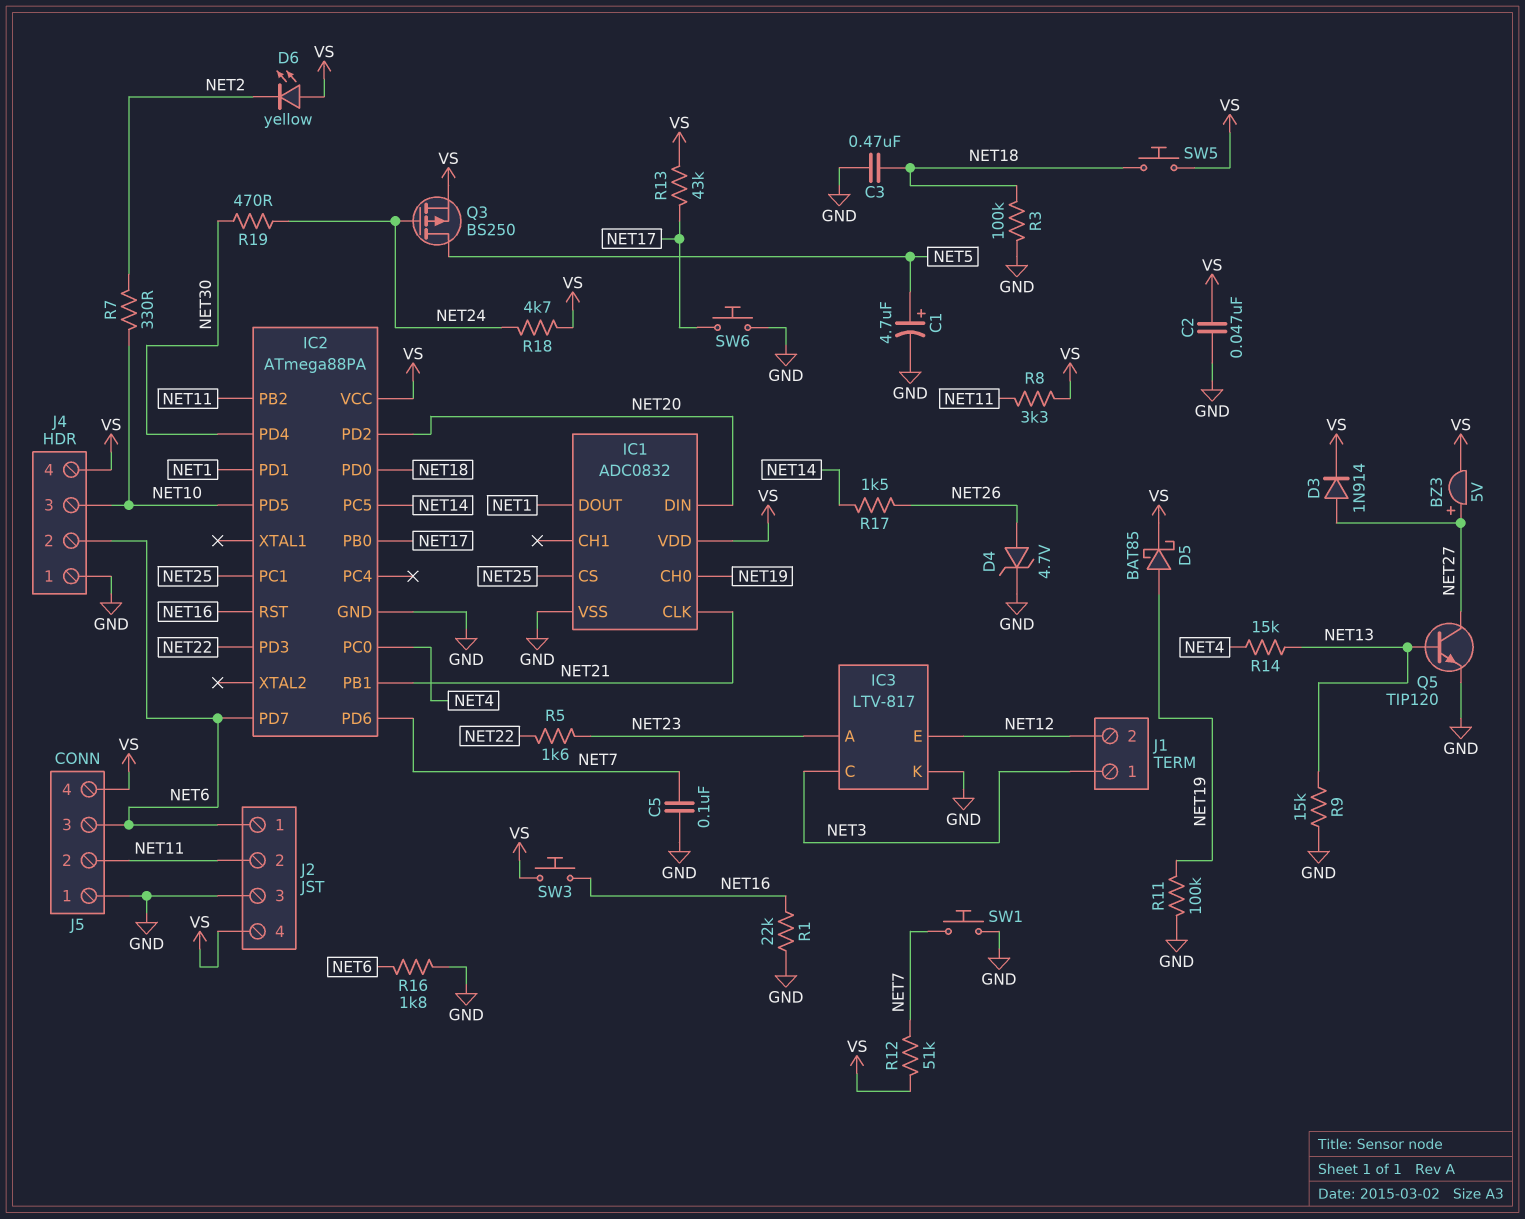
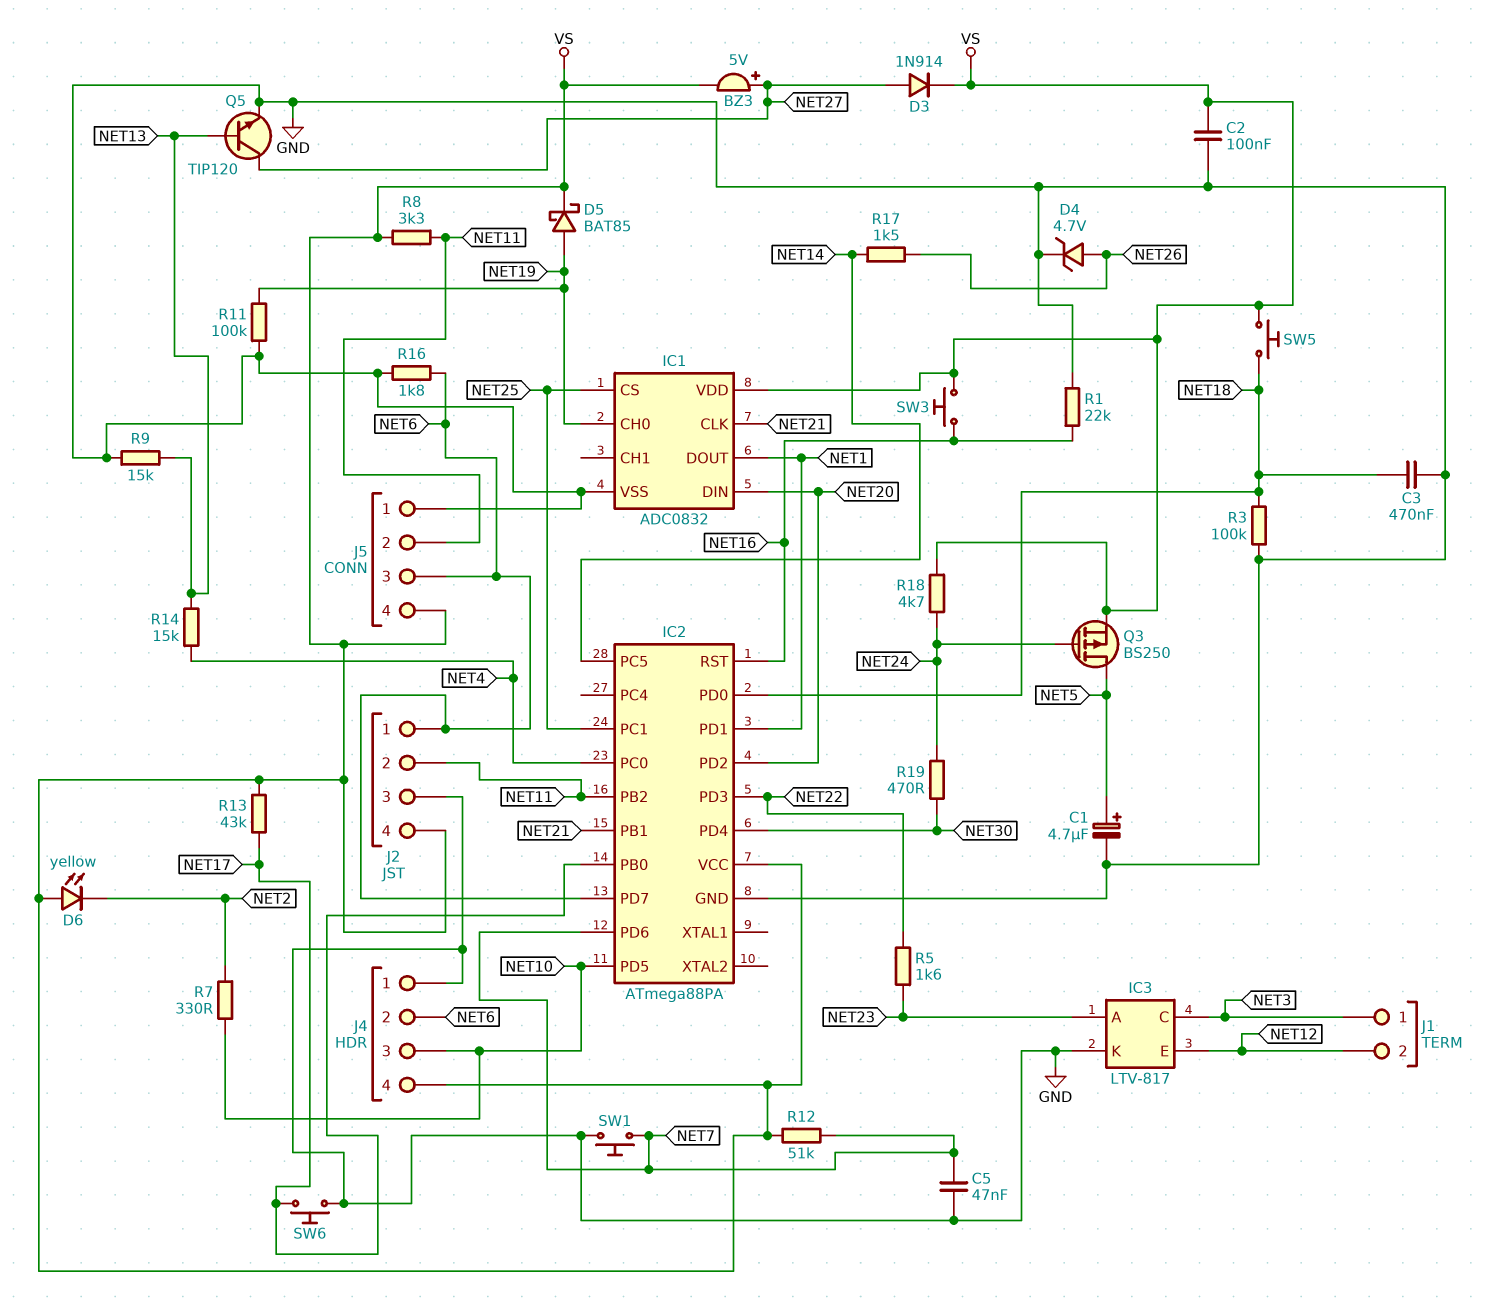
C2: 47nF (GND, VS) -> 100nF (GND, VS)
C5: 100nF (GND, NET7) -> 47nF (GND, NET7)

